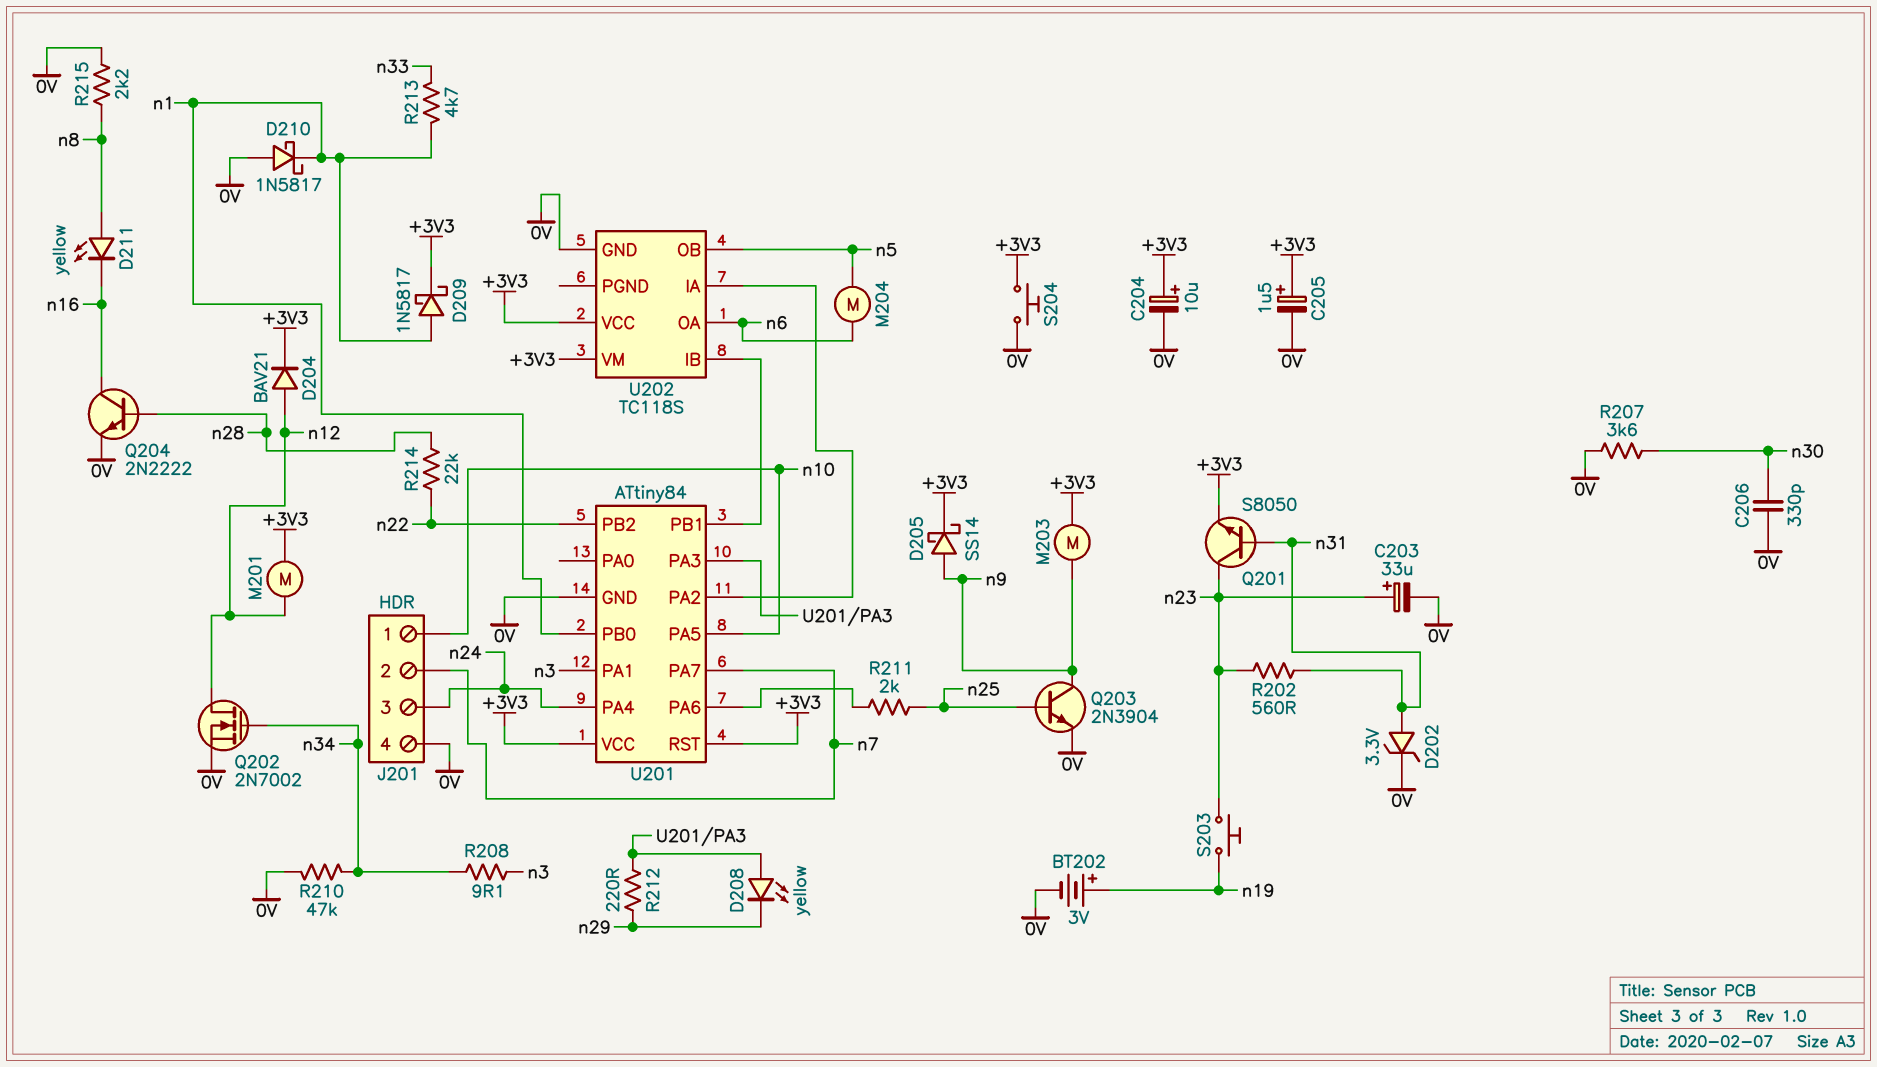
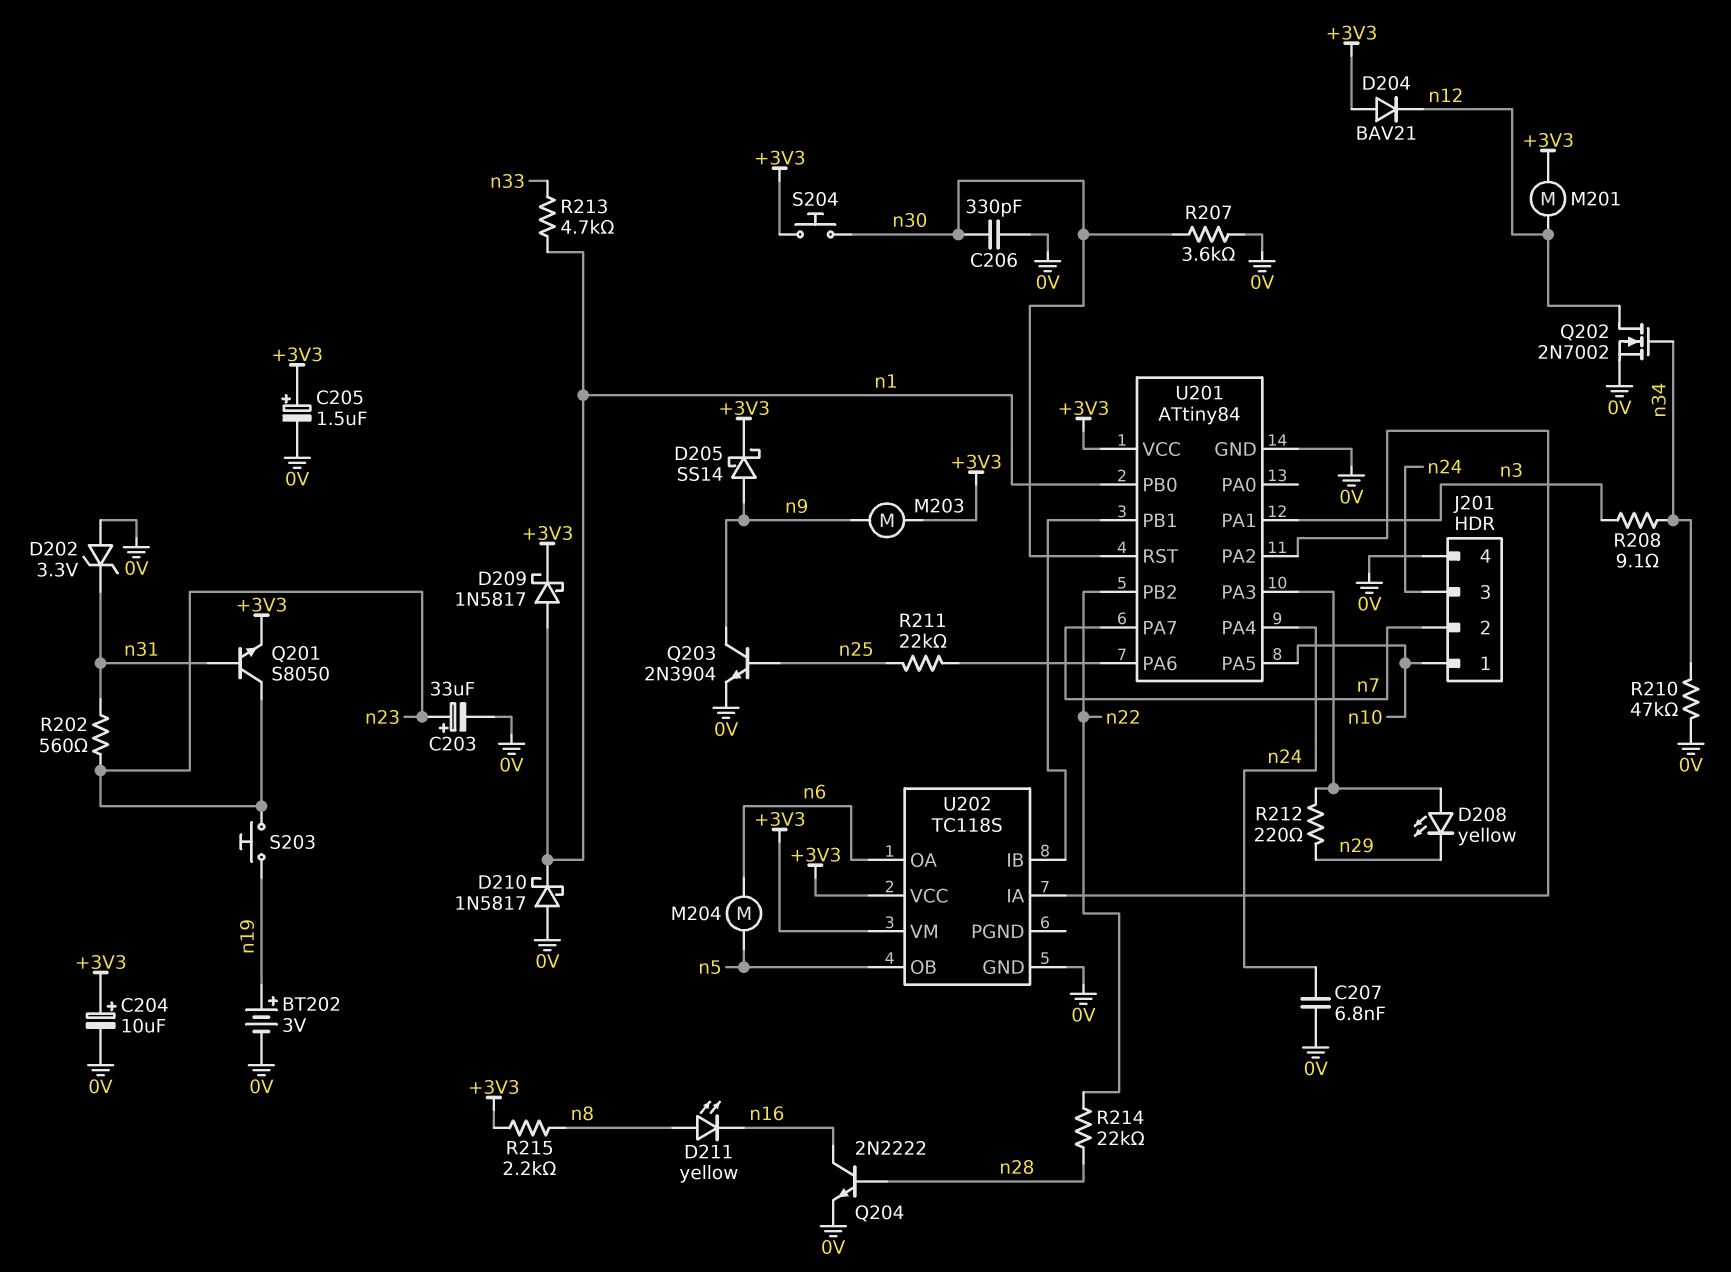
C207: none -> 6.8nF (0V, n24)
D202: zener 3.3V (A n31, K 0V) -> zener 3.3V (A 0V, K n31)
D204: diode BAV21 (A n12, K +3V3) -> diode BAV21 (A +3V3, K n12)
R211: 2k (U201/PA6, n25) -> 22k (U201/PA6, n25)
R215: 2.2k (0V, n8) -> 2.2k (+3V3, n8)
S204: button (+3V3, 0V) -> button (+3V3, n30)
U201 pin RST: +3V3 -> n30

